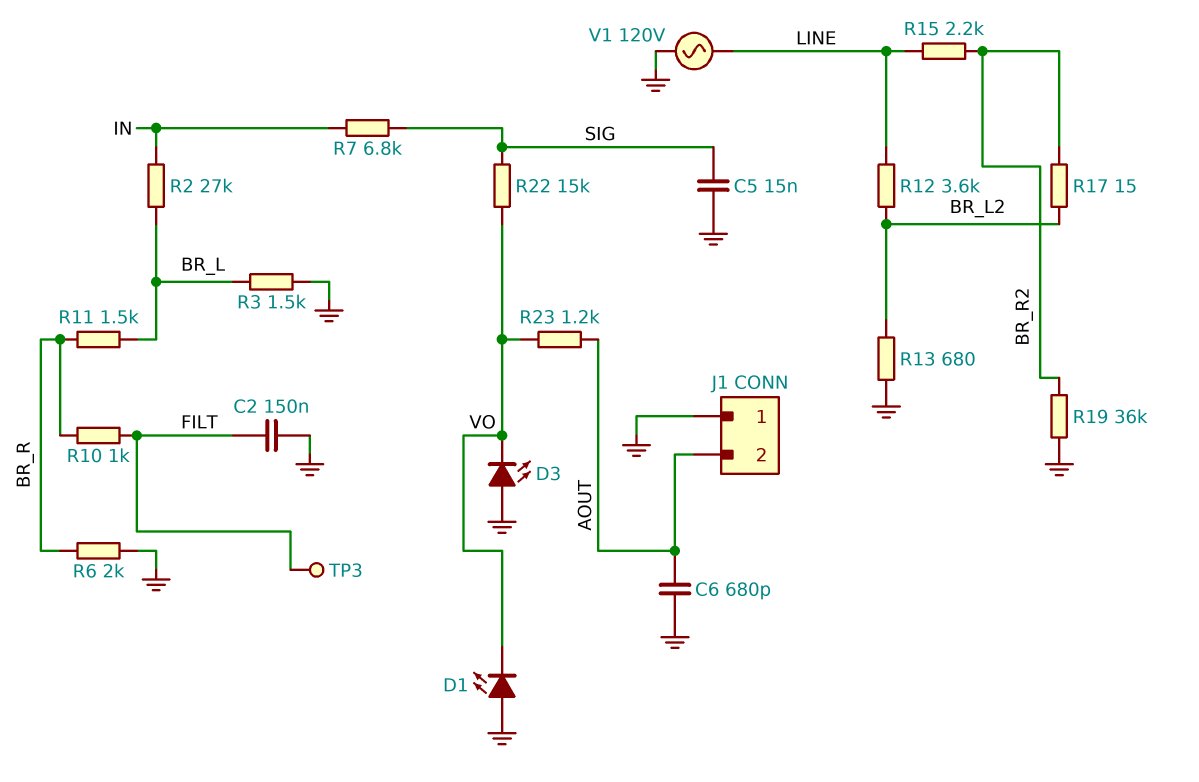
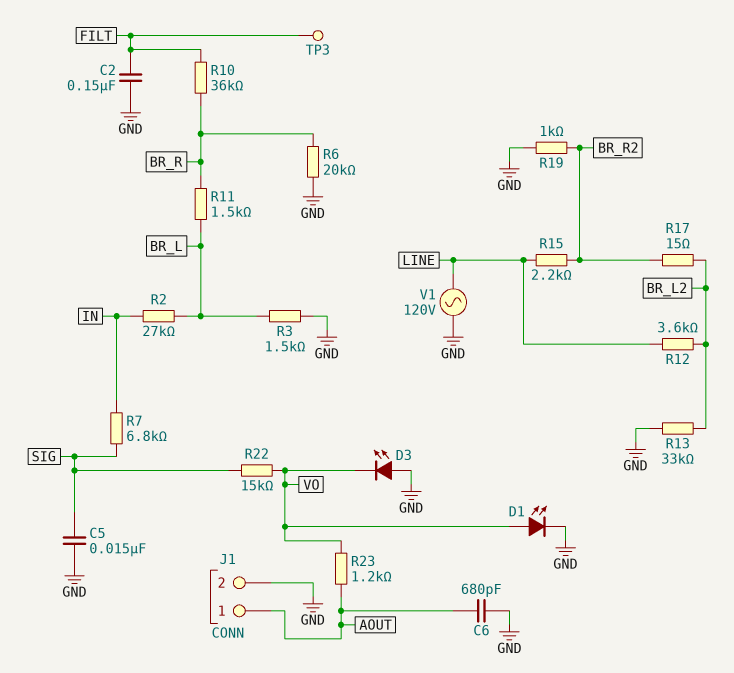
D1: LED (A GND, K VO) -> LED (A VO, K GND)
J1 pin 1: GND -> AOUT
J1 pin 2: AOUT -> GND
R6: 2k (BR_R, GND) -> 20k (BR_R, GND)
R10: 1k (BR_R, FILT) -> 36k (BR_R, FILT)
R13: 680 (BR_L2, GND) -> 33k (BR_L2, GND)
R19: 36k (BR_R2, GND) -> 1k (BR_R2, GND)

